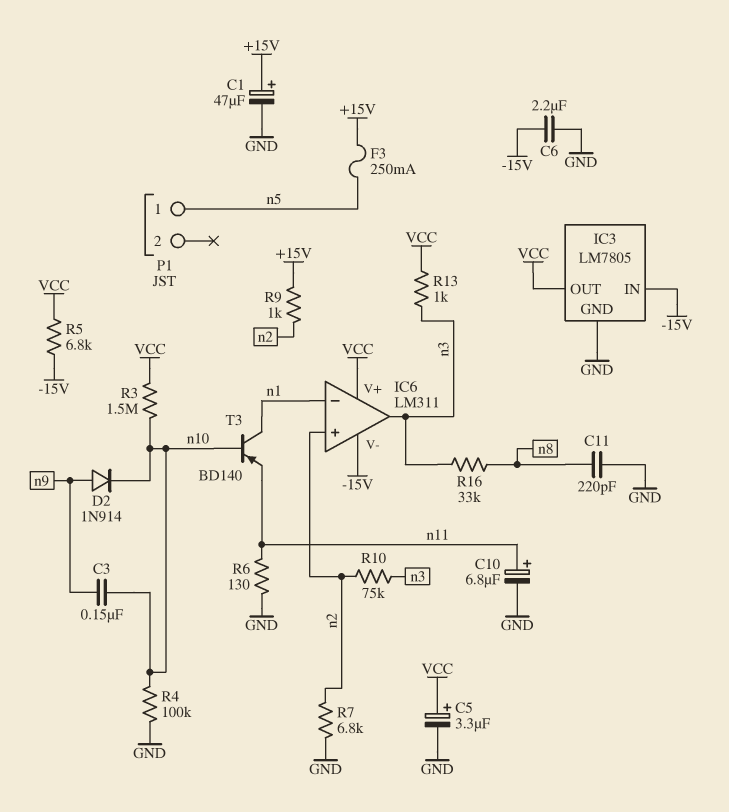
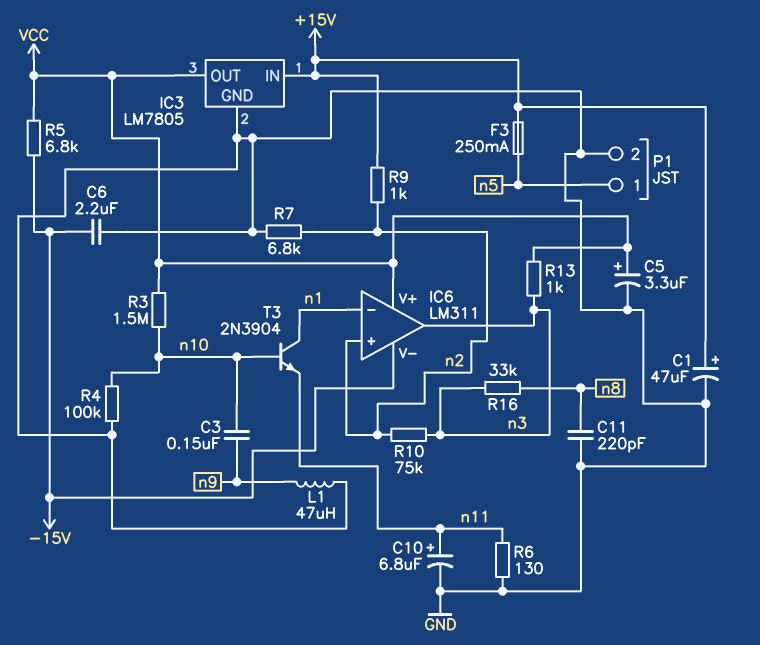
D2: diode 1N914 (A n9, K n10) -> none
IC3 pin IN: -15V -> +15V
L1: none -> 47uH (GND, n9)
P1 pin 2: none -> GND
T3: PNP BD140 (B n10, C n1, E n11) -> NPN 2N3904 (B n10, C n1, E n11)

